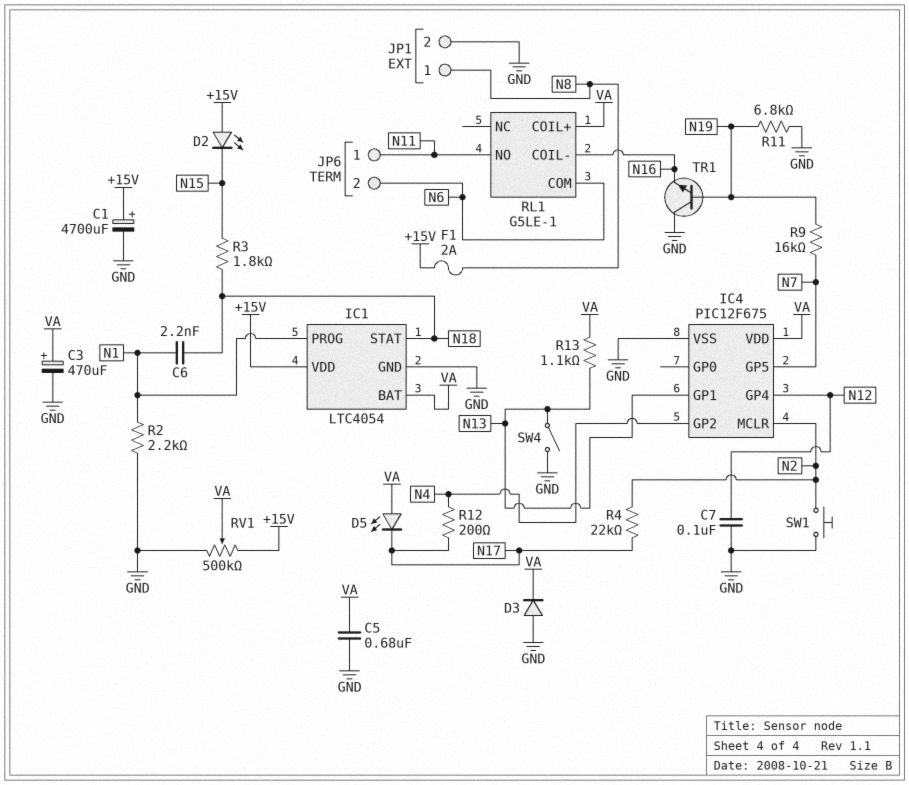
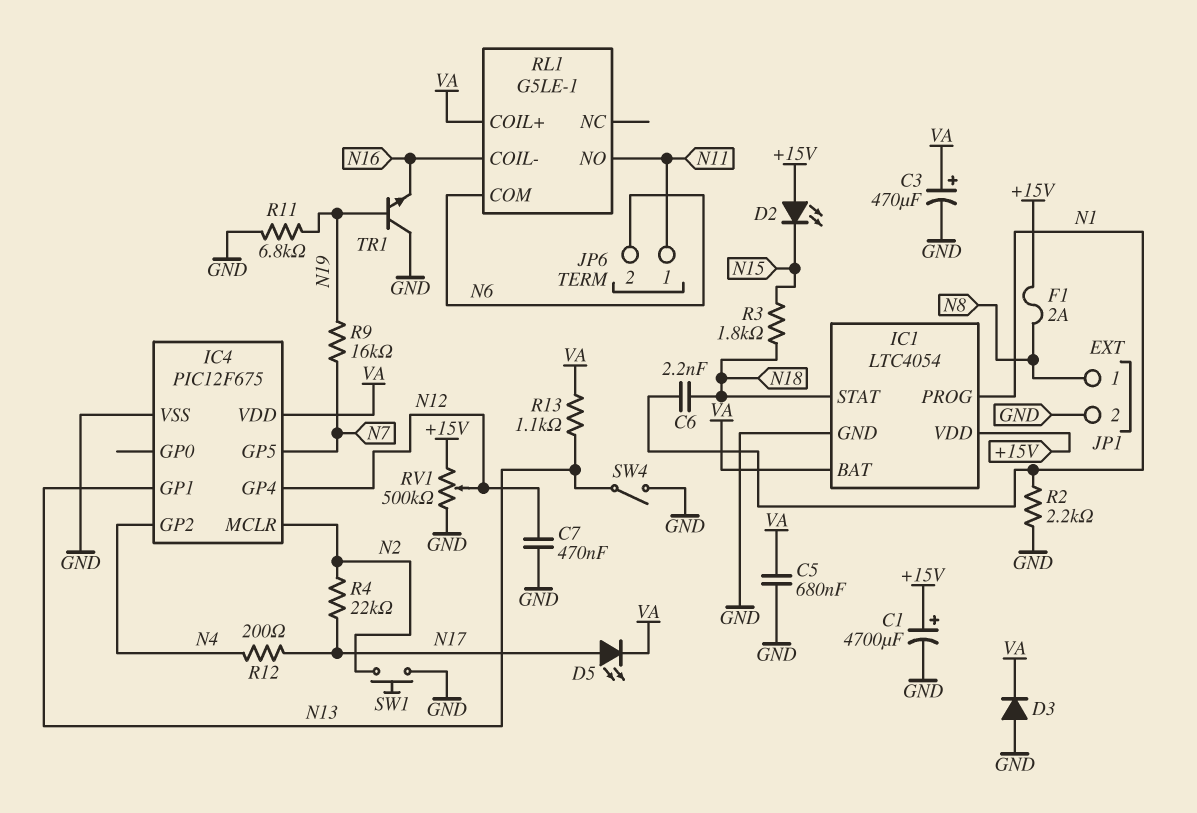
C7: 100nF (GND, N12) -> 470nF (GND, N12)
D5: LED (A VA, K N17) -> LED (A N17, K VA)
RV1: 500k (+15V, GND, wiper VA) -> 500k (+15V, GND, wiper N12)

